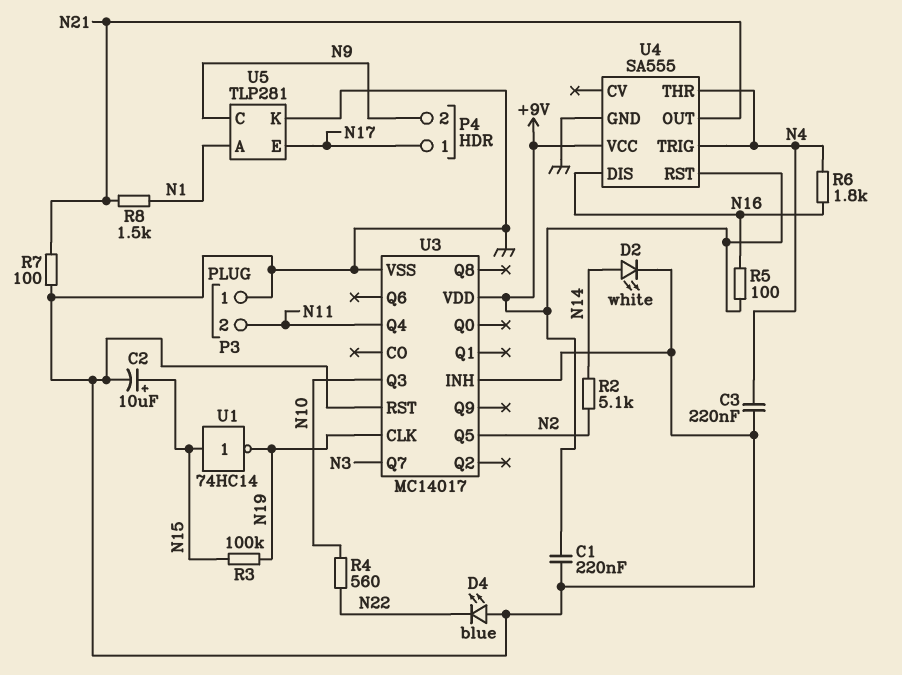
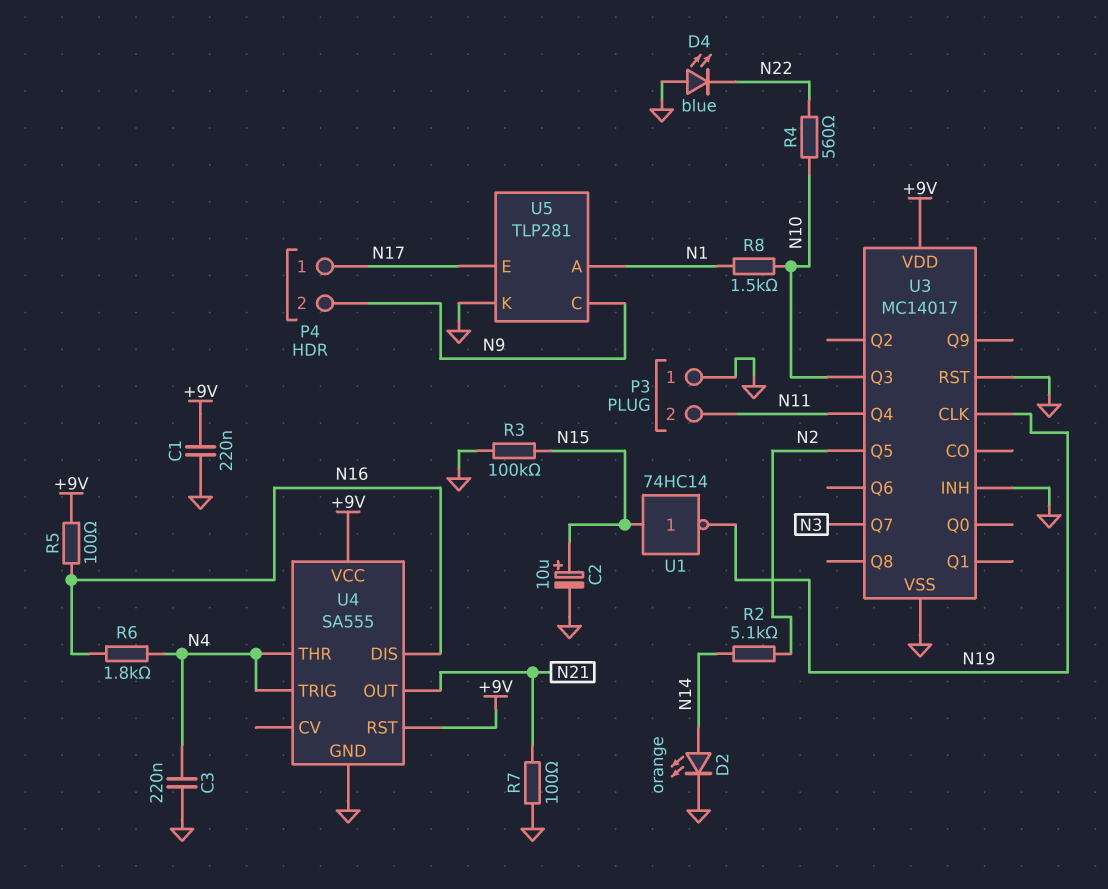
D2: LED white (A N14, K GND) -> LED orange (A N14, K GND)
R3: 100k (N15, N19) -> 100k (GND, N15)
R8: 1.5k (N1, N21) -> 1.5k (N1, N10)

